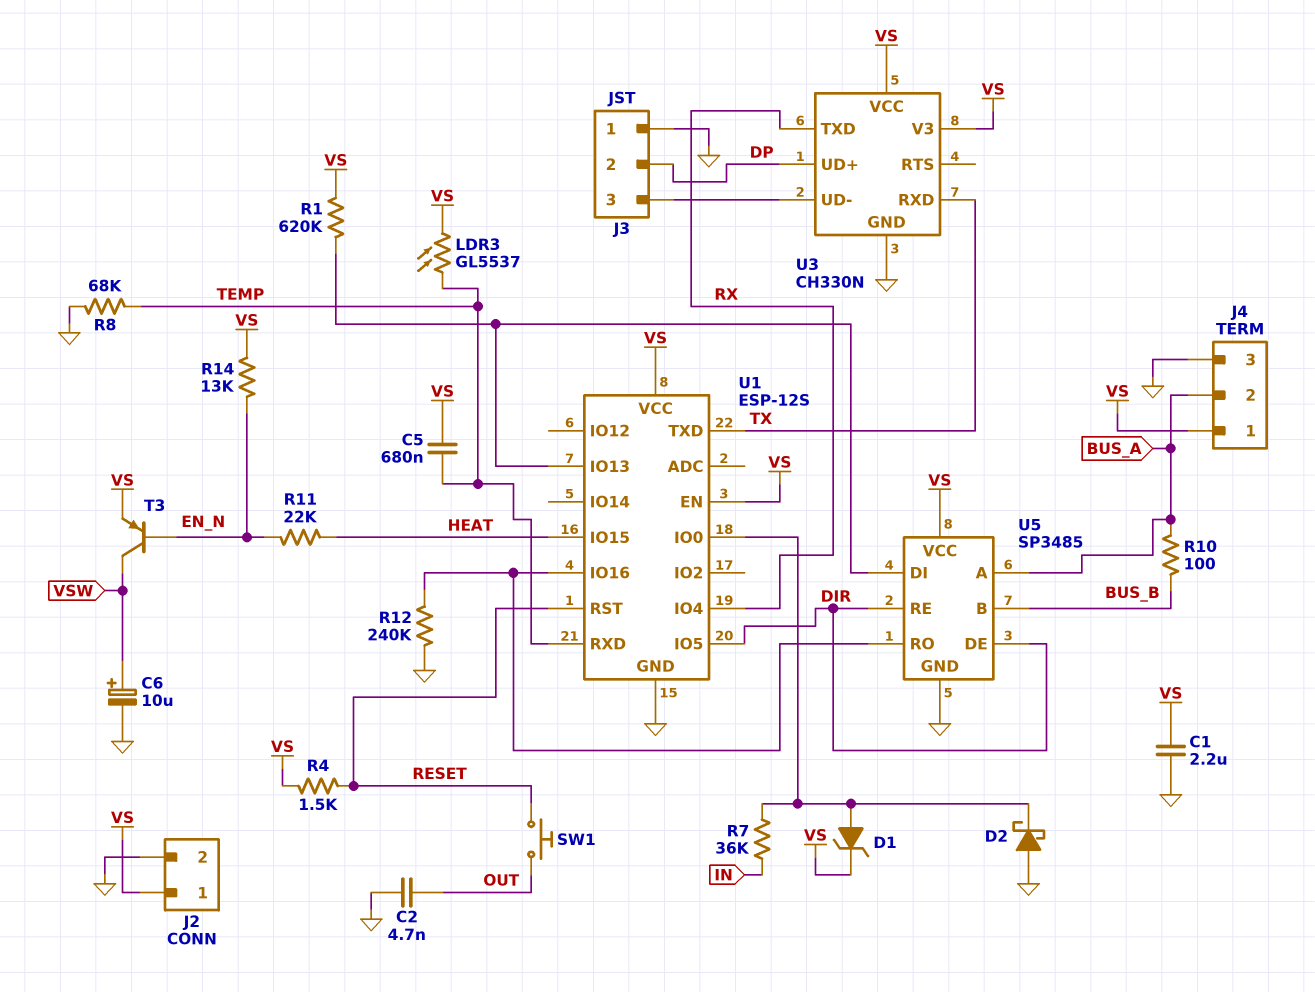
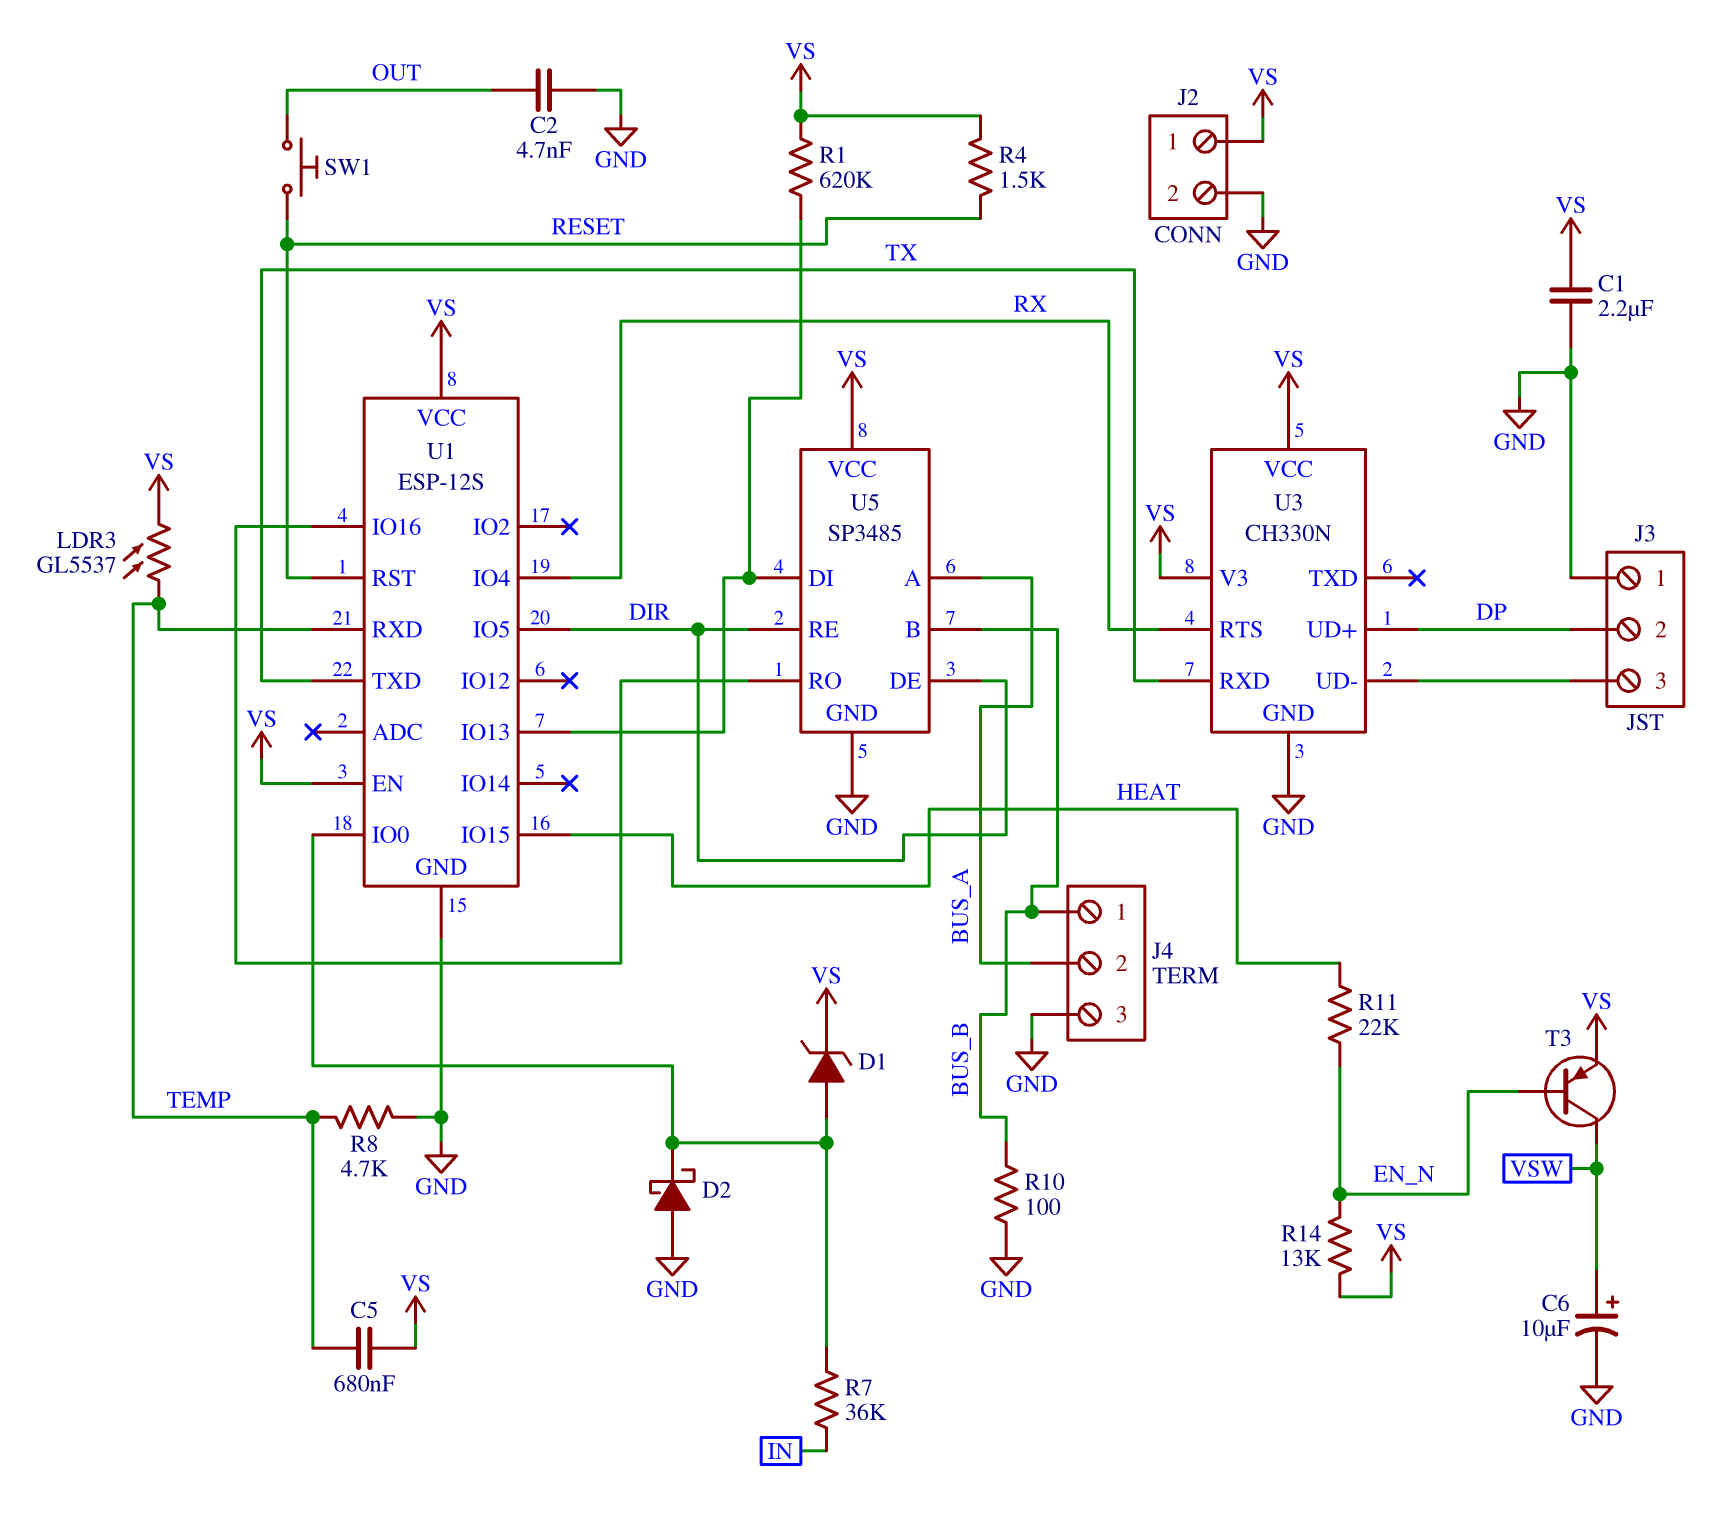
J4 pin 1: VS -> BUS_B
R8: 68k (GND, TEMP) -> 4.7k (GND, TEMP)
R10: 100 (BUS_A, BUS_B) -> 100 (BUS_B, GND)
R12: 240k (GND, U1/IO16) -> none
U3 pin RTS: none -> RX
U3 pin TXD: RX -> none

